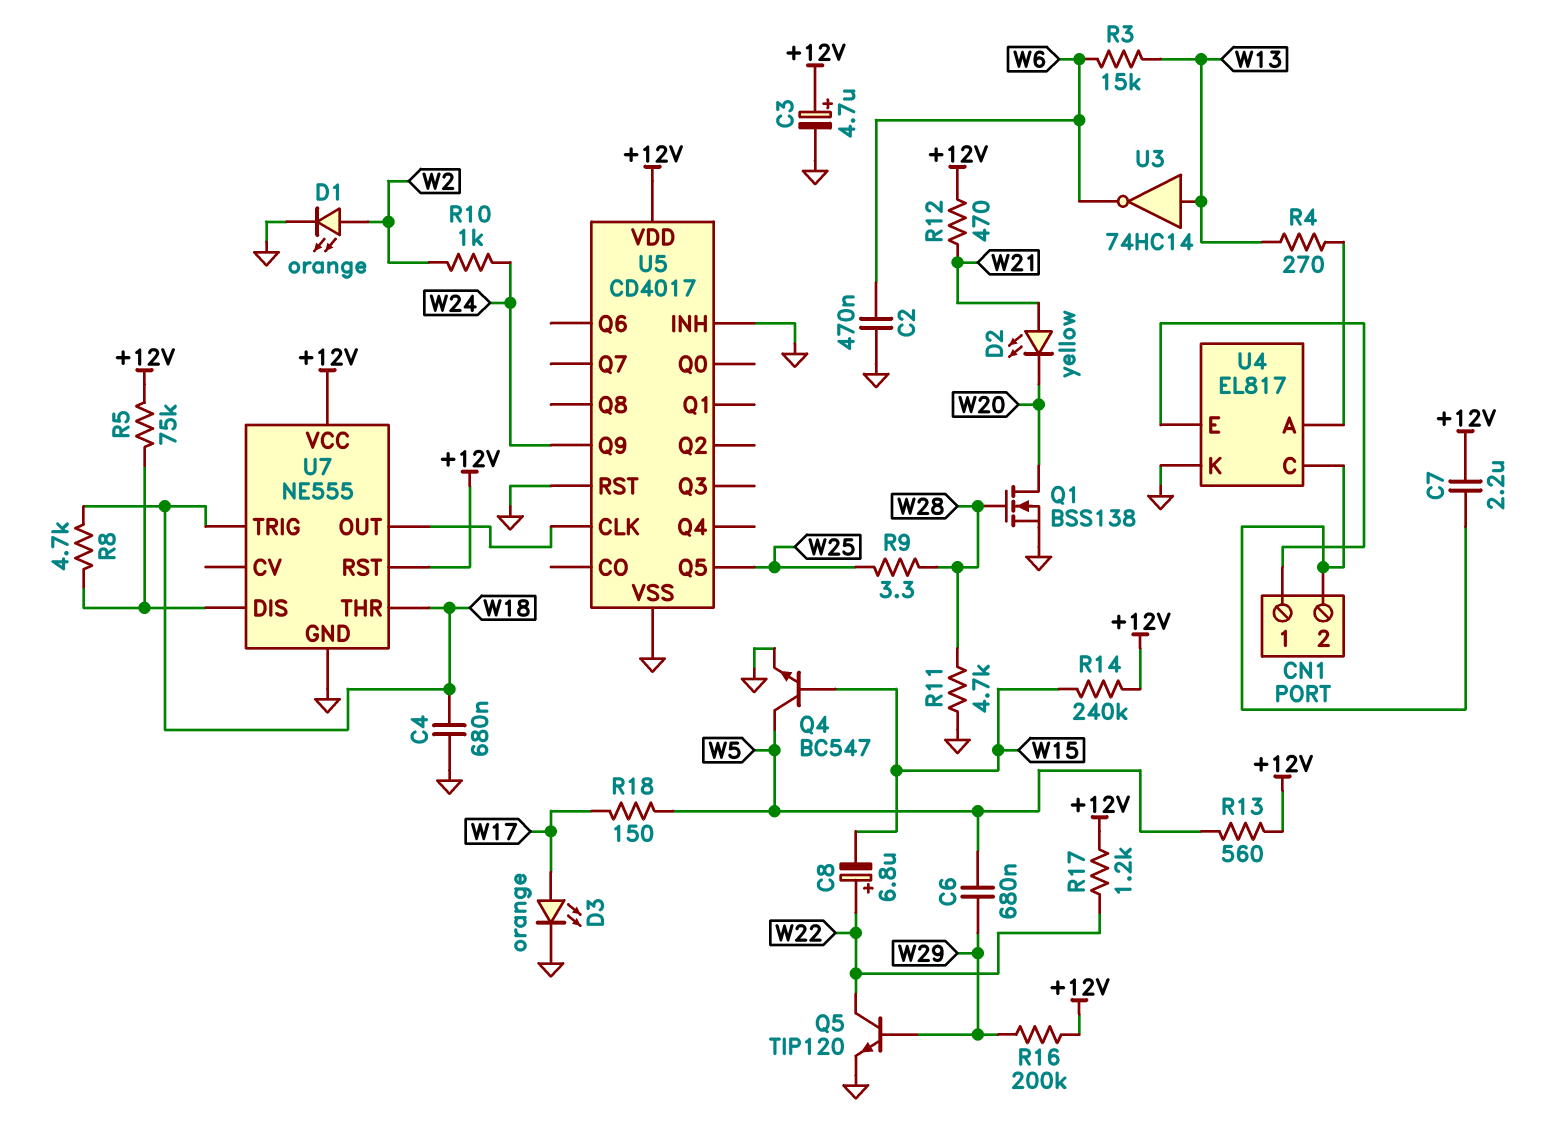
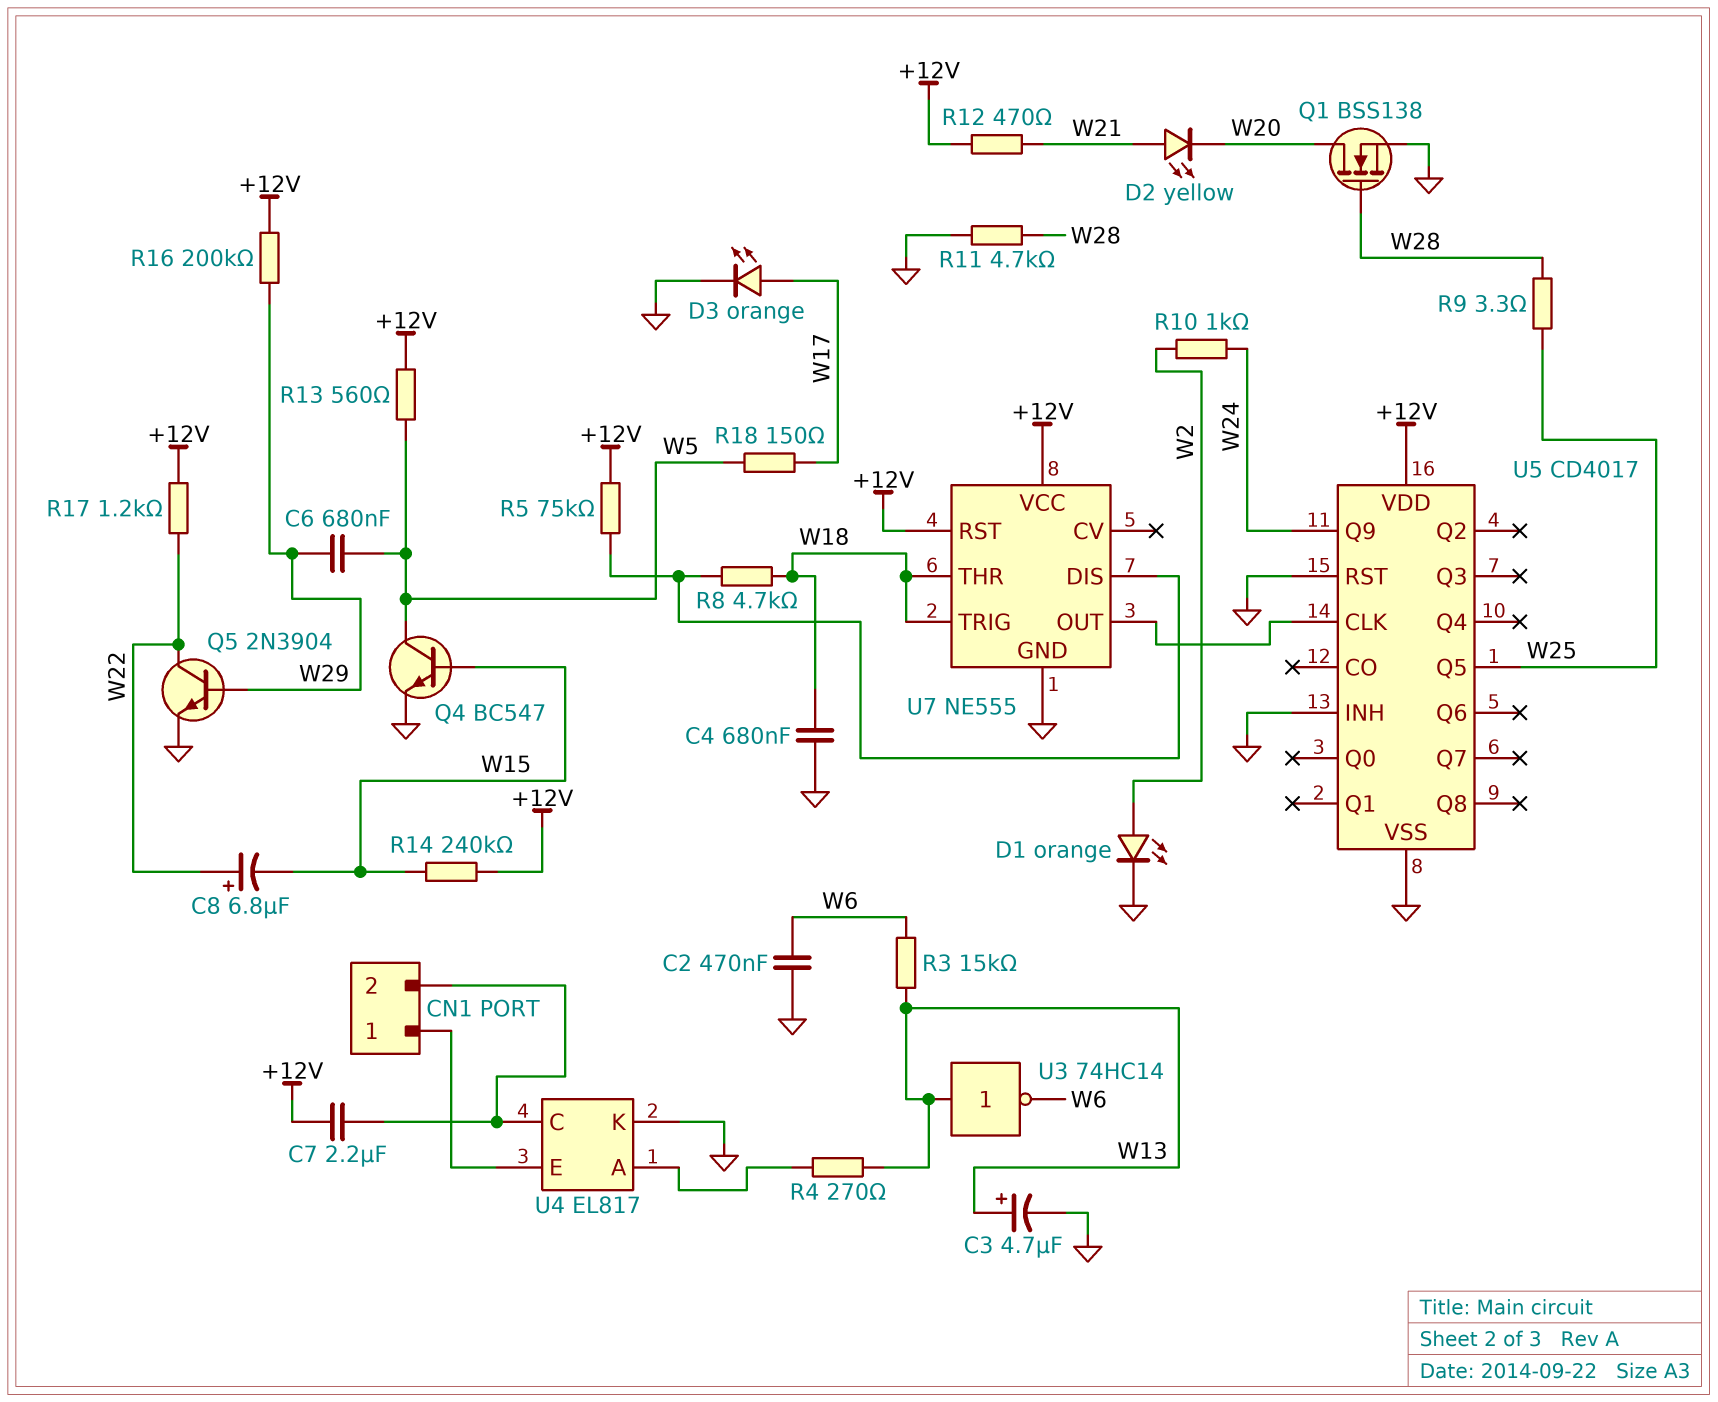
C3: 4.7uF (plus +12V, minus GND) -> 4.7uF (plus W13, minus GND)
Q5: NPN TIP120 (B W29, C W22, E GND) -> NPN 2N3904 (B W29, C W22, E GND)

